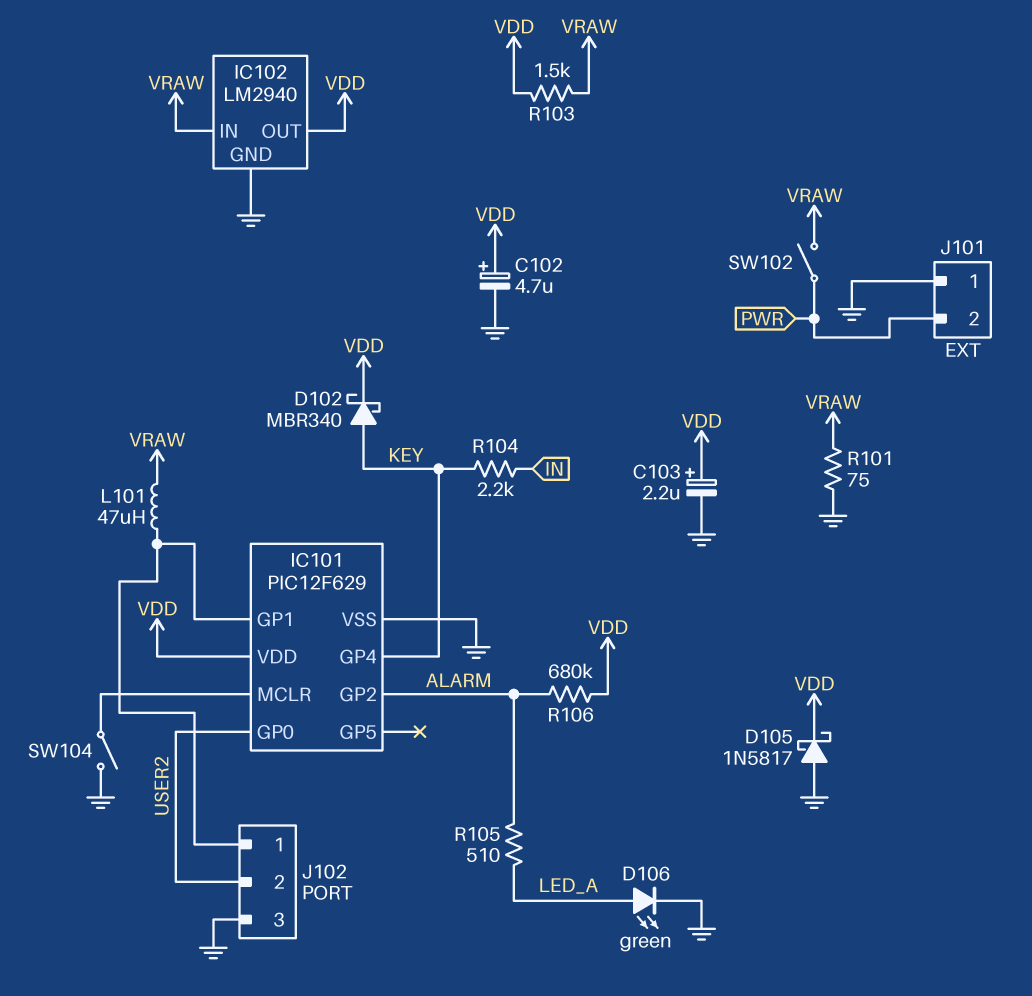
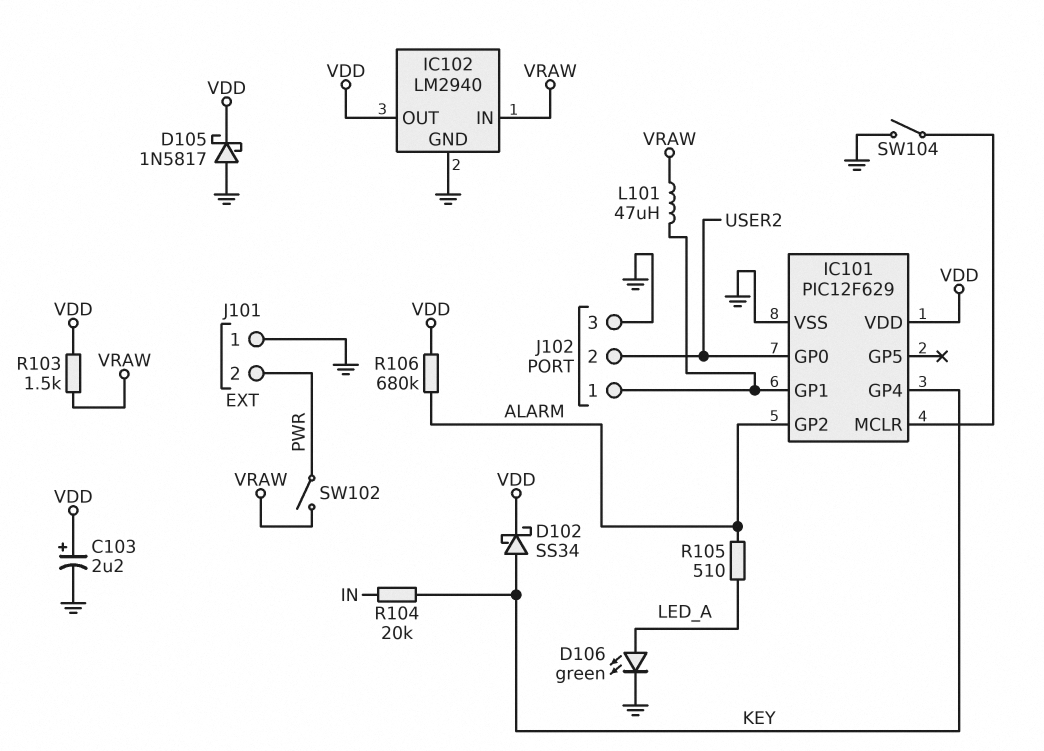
C102: 4.7uF (plus VDD, minus GND) -> none
D102: schottky MBR340 (A KEY, K VDD) -> schottky SS34 (A KEY, K VDD)
R101: 75 (GND, VRAW) -> none
R104: 2.2k (IN, KEY) -> 20k (IN, KEY)

